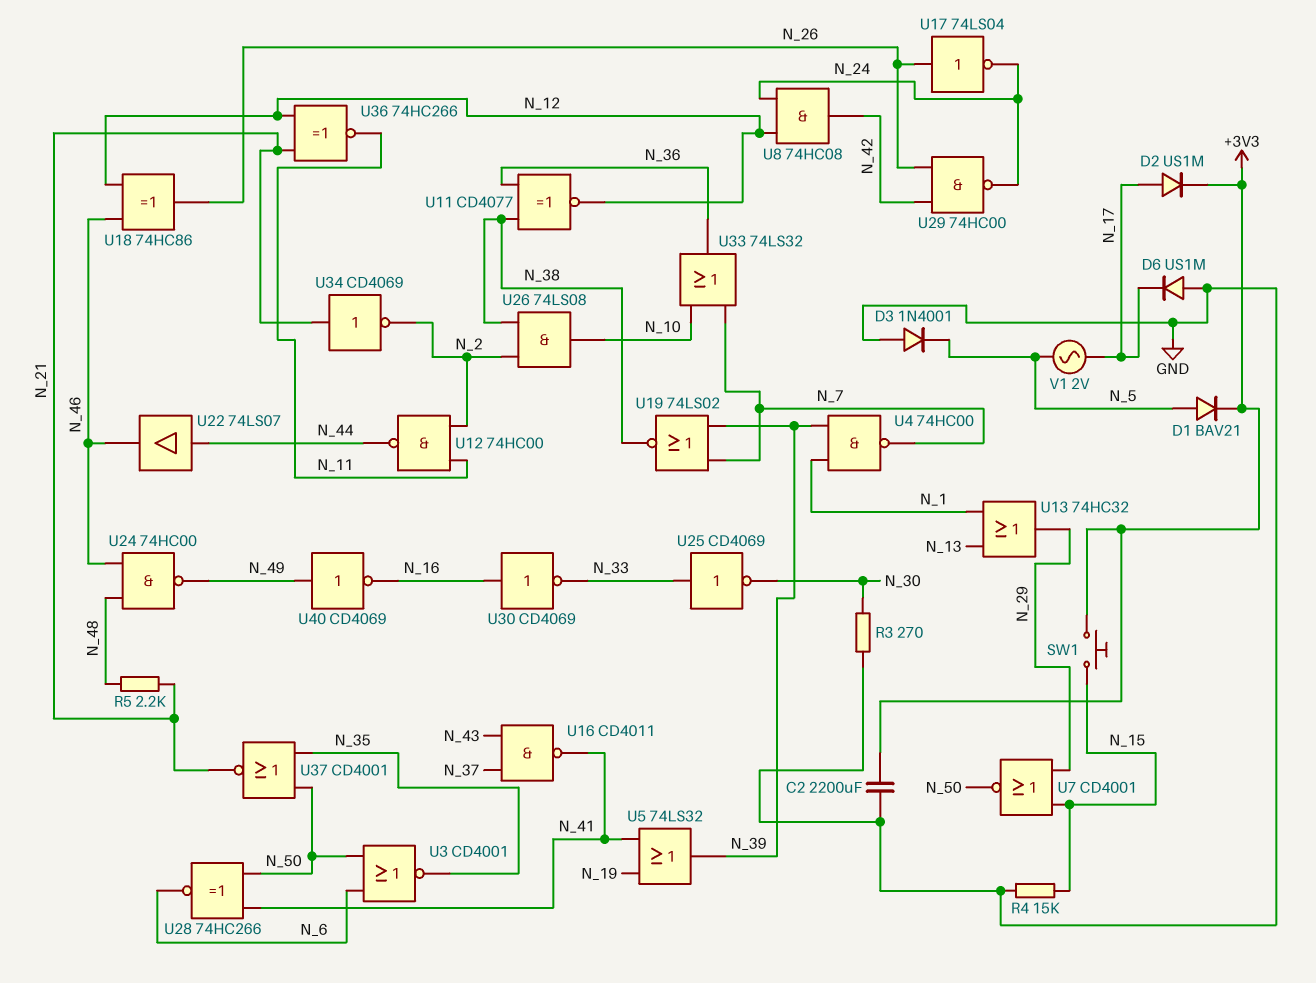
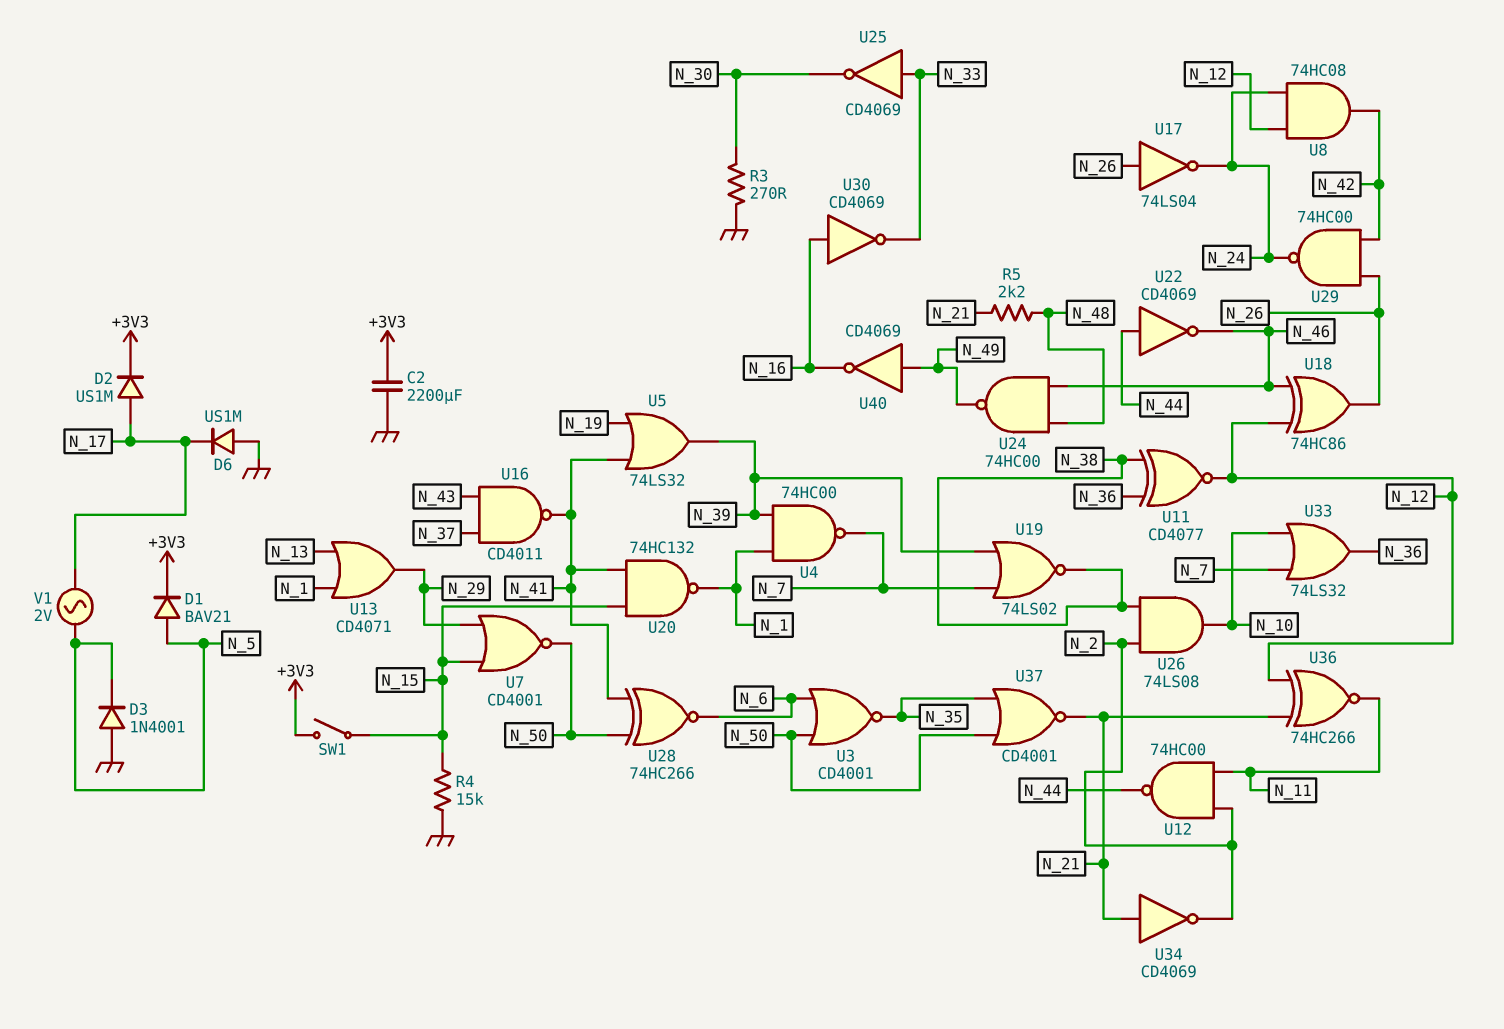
SW1: button (+3V3, N_15) -> switch (+3V3, N_15)
U13: OR 74HC32 (in N_1, in N_13, out N_29) -> OR CD4071 (in N_1, in N_13, out N_29)
U20: none -> NAND 74HC132 (in N_15, in N_41, out N_1)
U22: buffer 74LS07 (in N_44, out N_46) -> NOT CD4069 (in N_44, out N_46)

